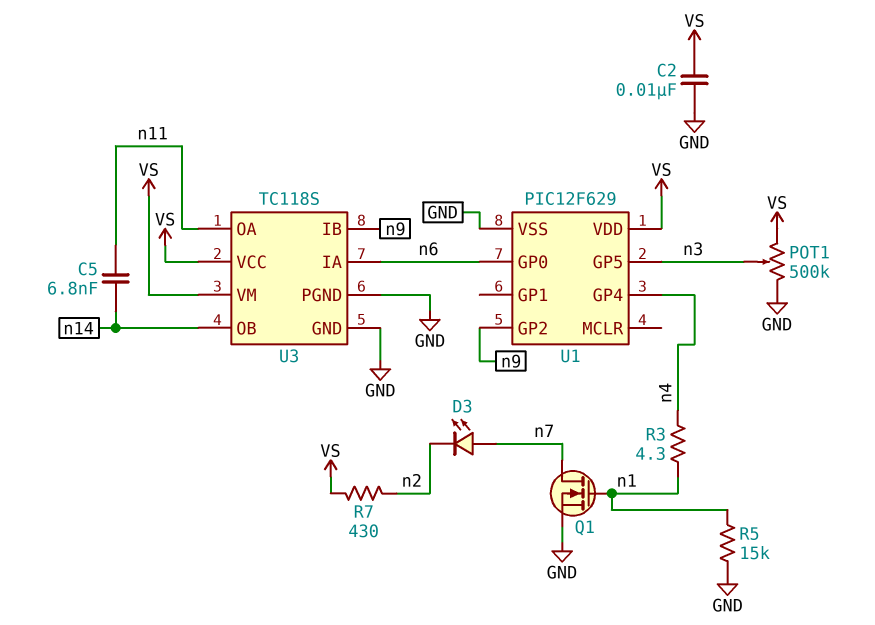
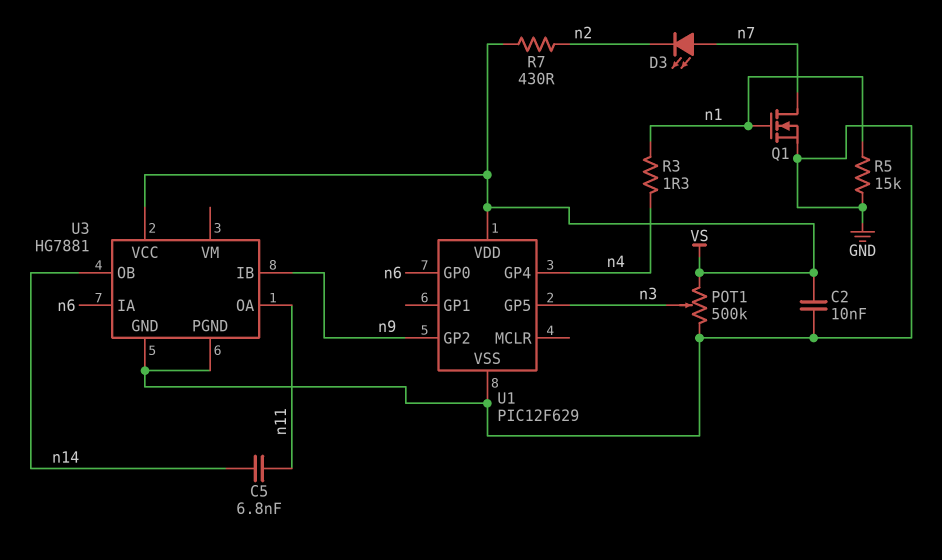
R3: 4.3 (n1, n4) -> 1.3 (n1, n4)
U3: TC118S -> HG7881
U3 pin VM: VS -> none

